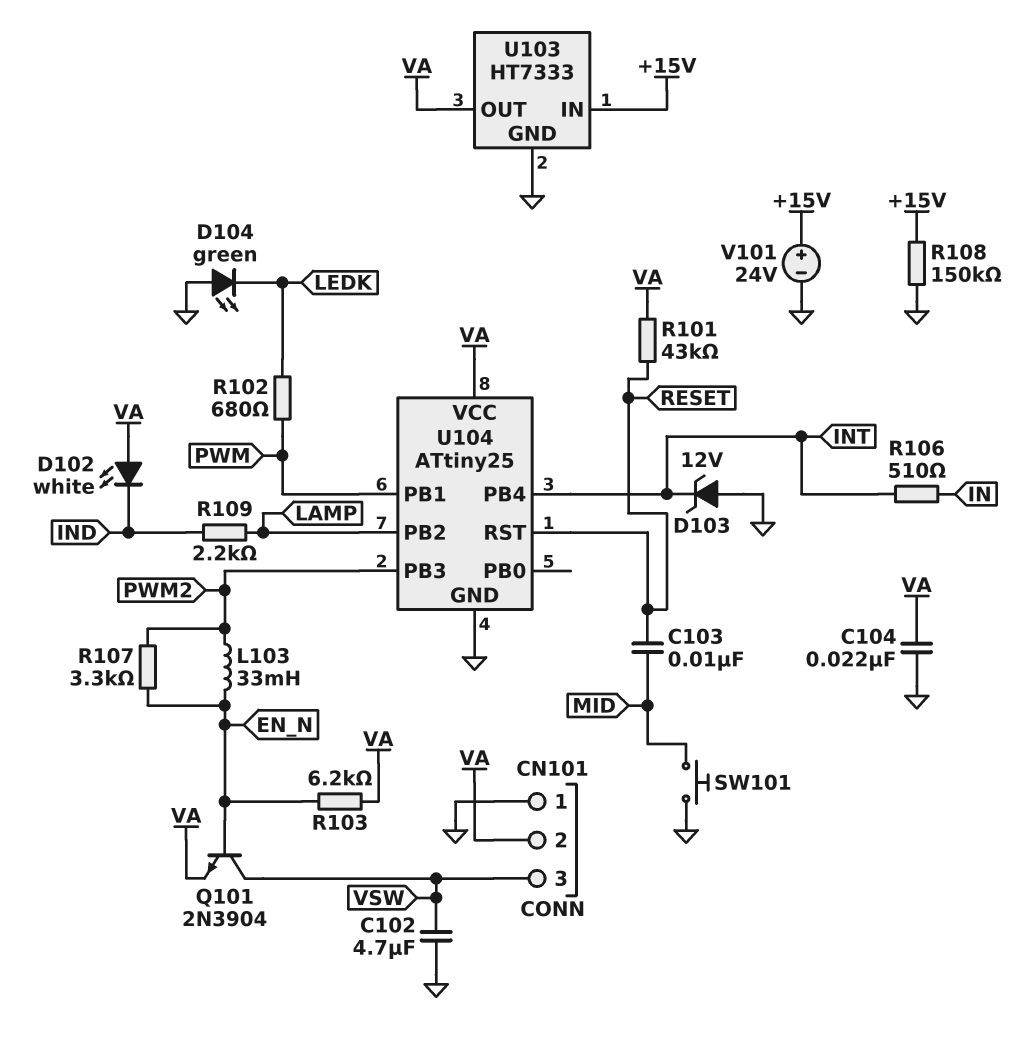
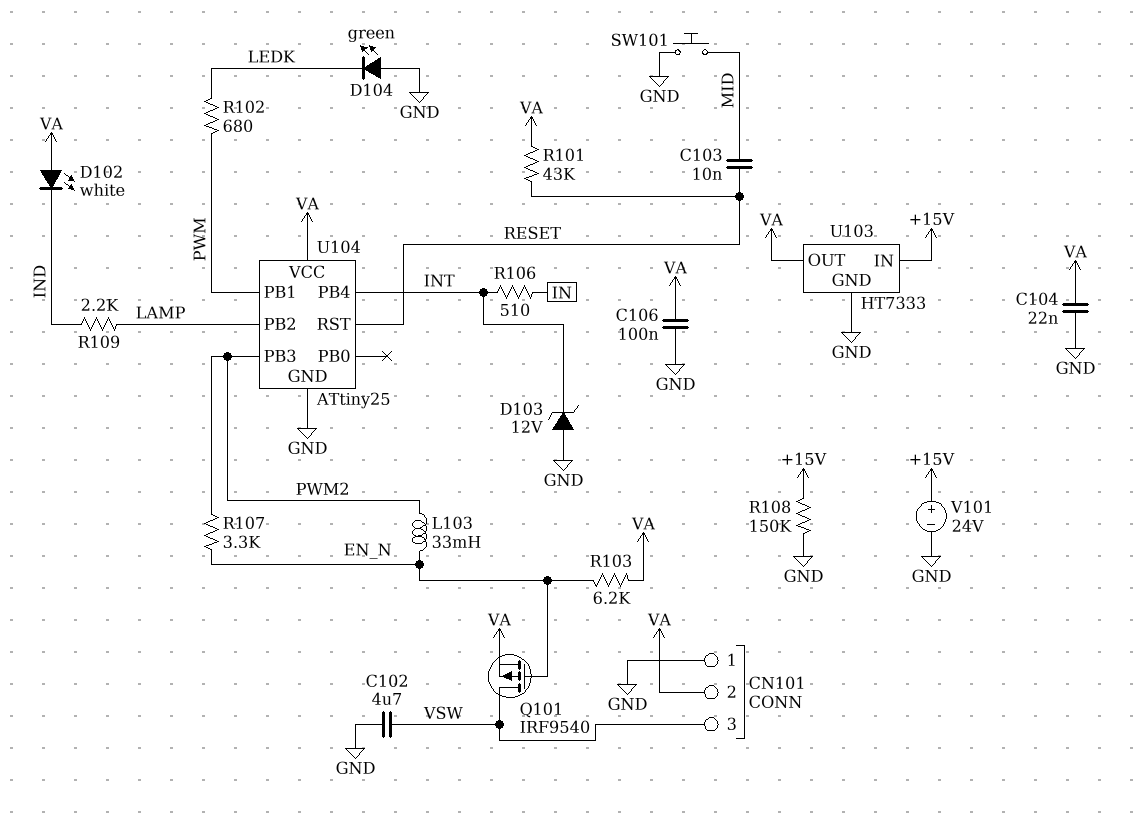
C106: none -> 100nF (GND, VA)
Q101: NPN 2N3904 (B EN_N, C VSW, E VA) -> PMOS IRF9540 (G EN_N, D VSW, S VA)

